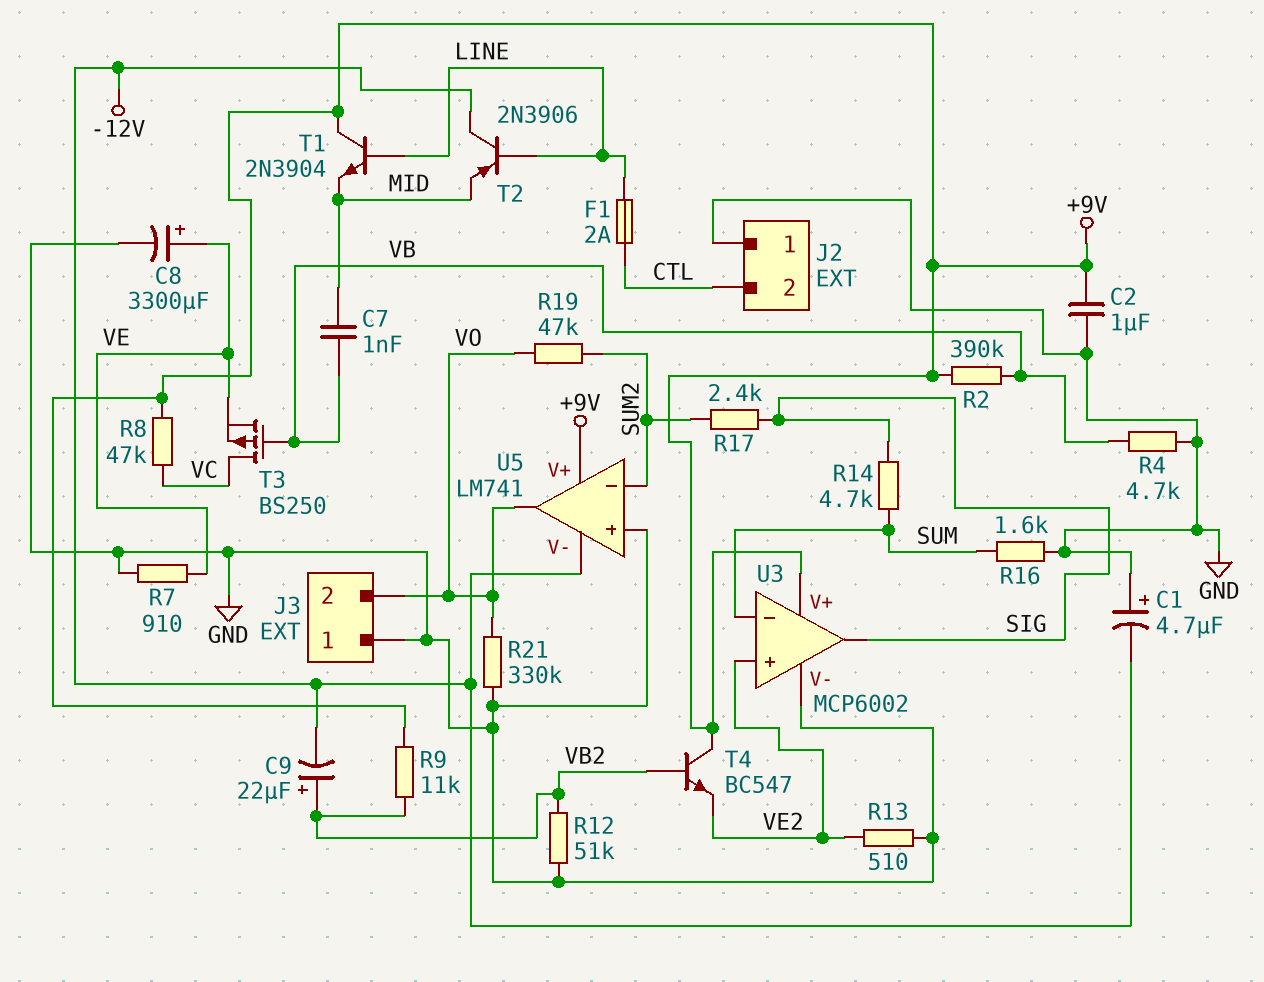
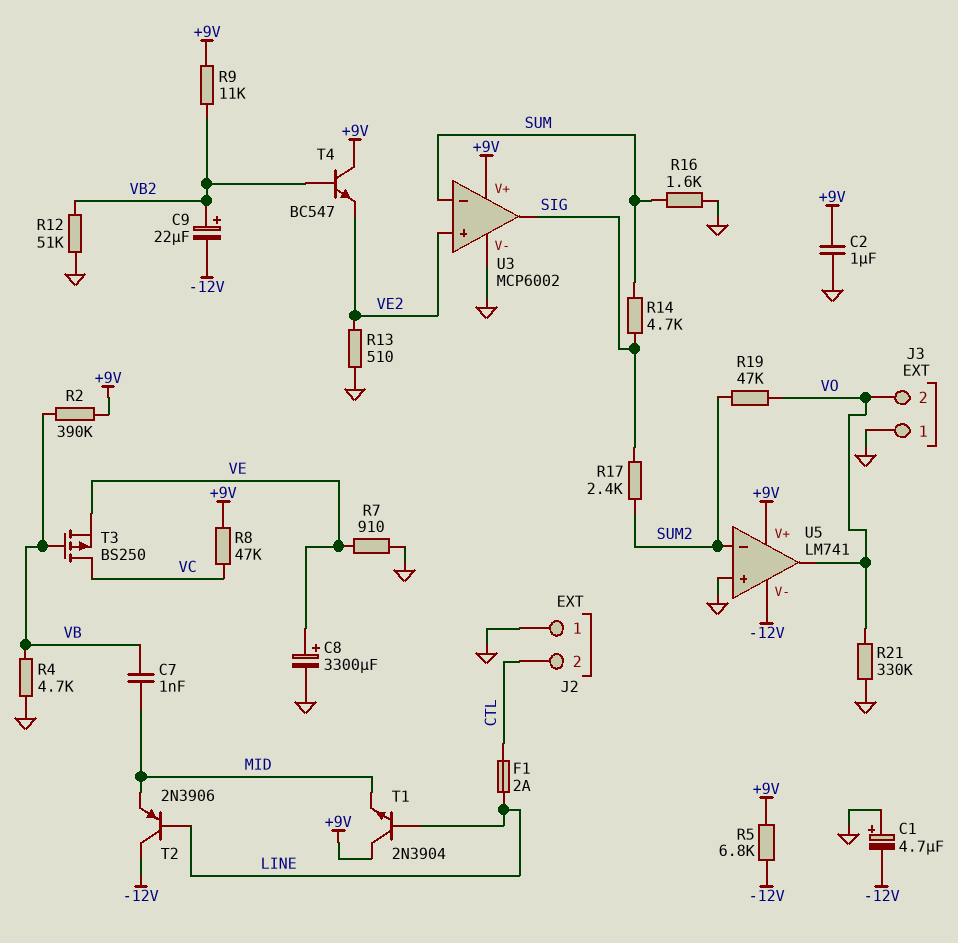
R5: none -> 6.8k (+9V, -12V)

